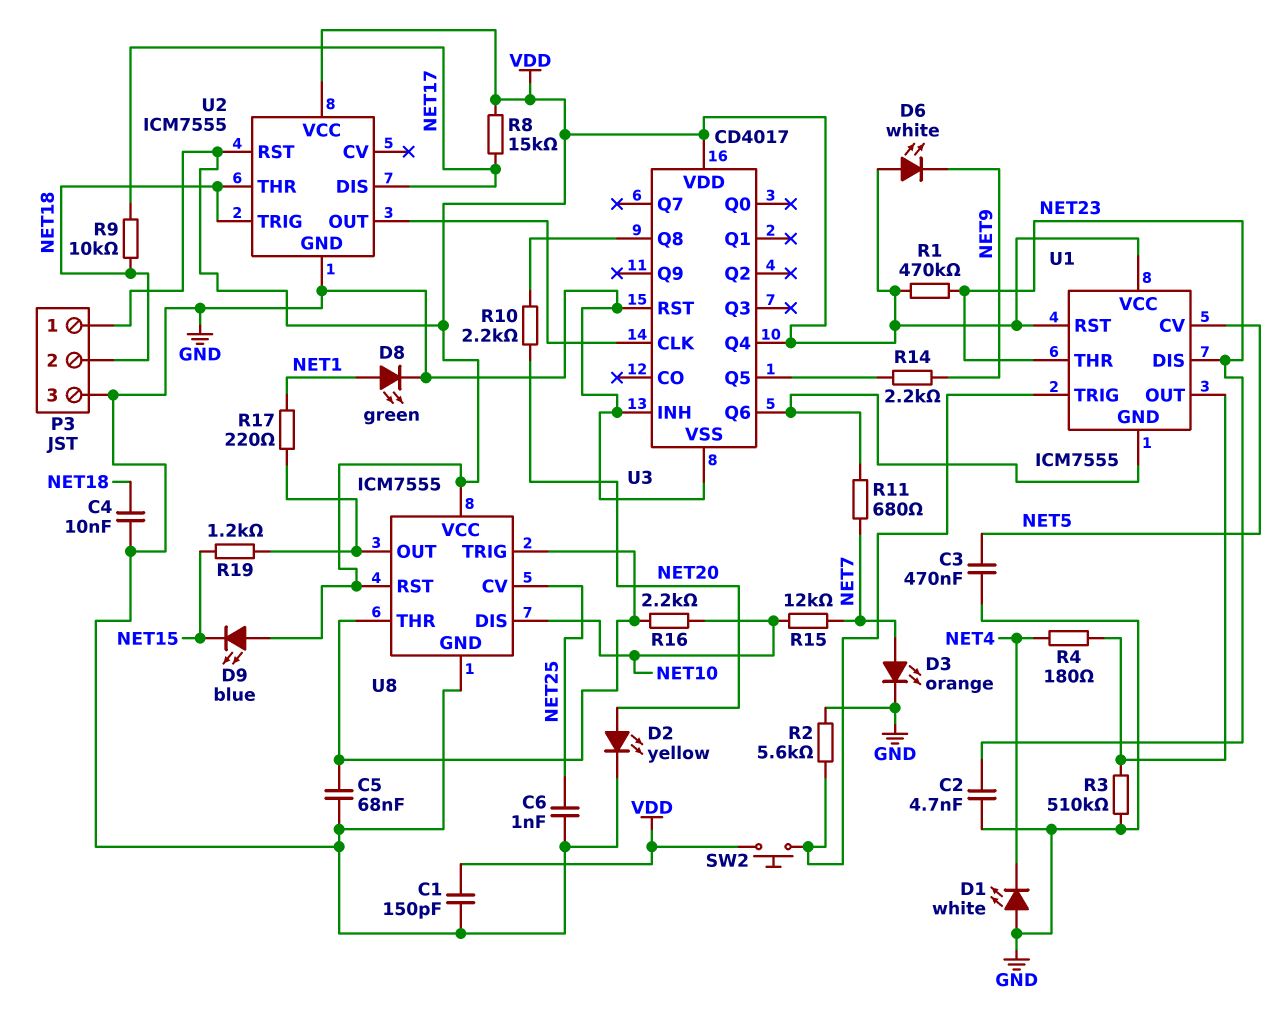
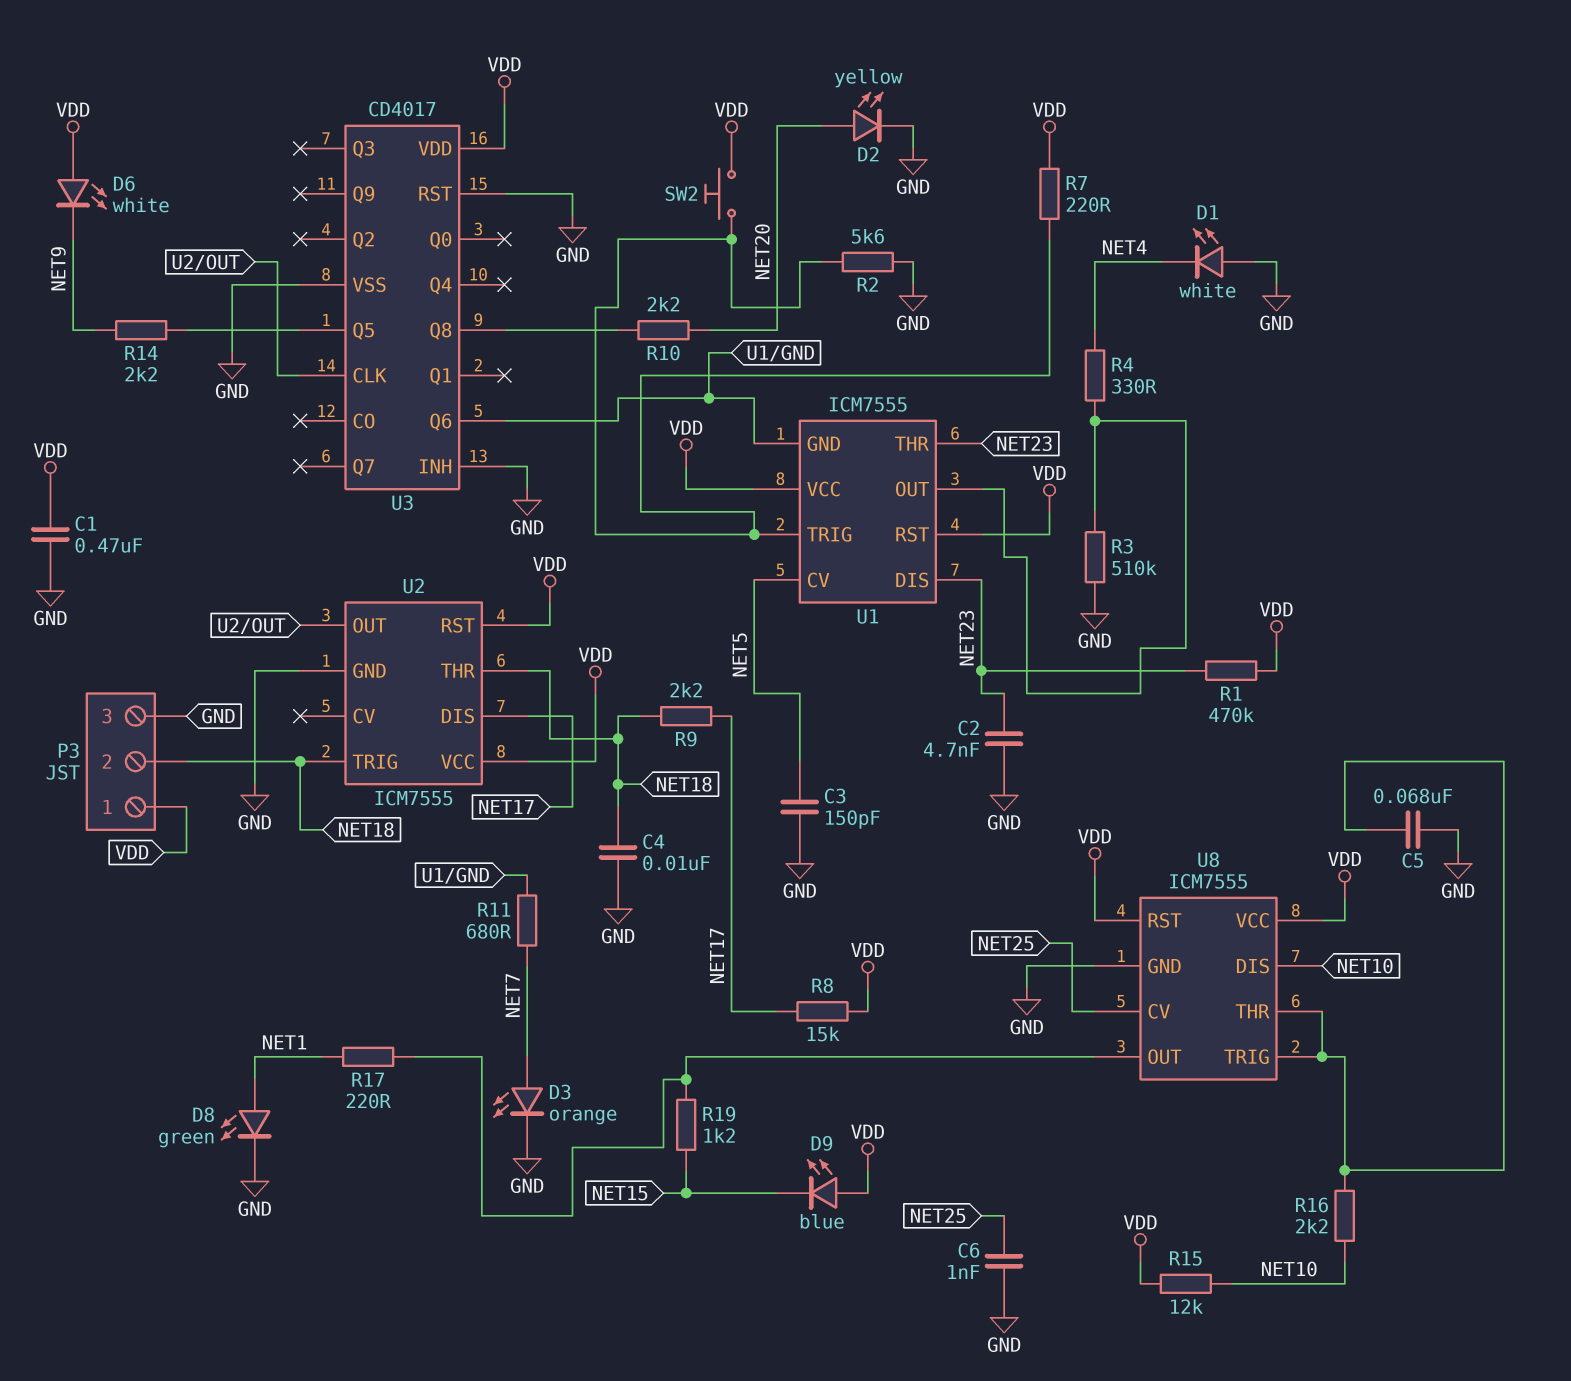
C1: 150pF (GND, VDD) -> 470nF (GND, VDD)
C3: 470nF (GND, NET5) -> 150pF (GND, NET5)
R4: 180 (NET4, U1/OUT) -> 330 (NET4, U1/OUT)
R7: none -> 220 (U1/TRIG, VDD)
R9: 10k (NET17, NET18) -> 2.2k (NET17, NET18)
R15: 12k (NET7, NET10) -> 12k (NET10, VDD)
U3 pin Q4: VDD -> none

